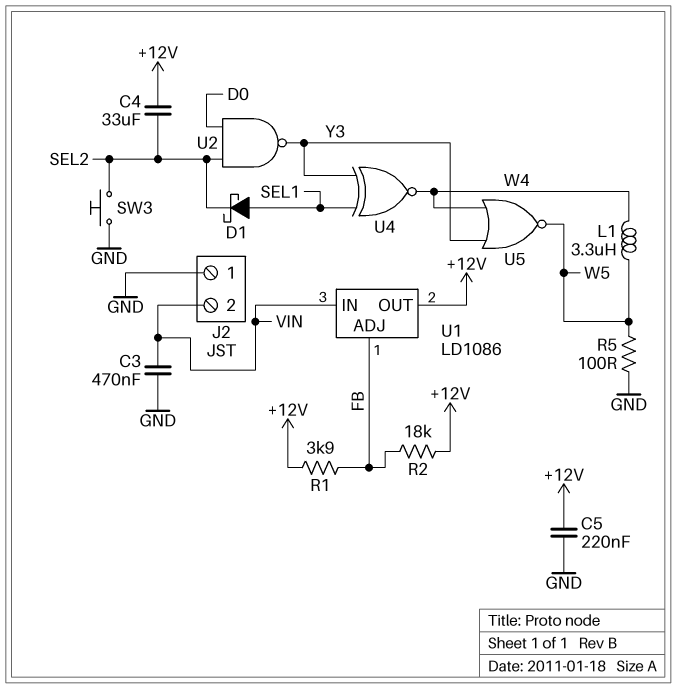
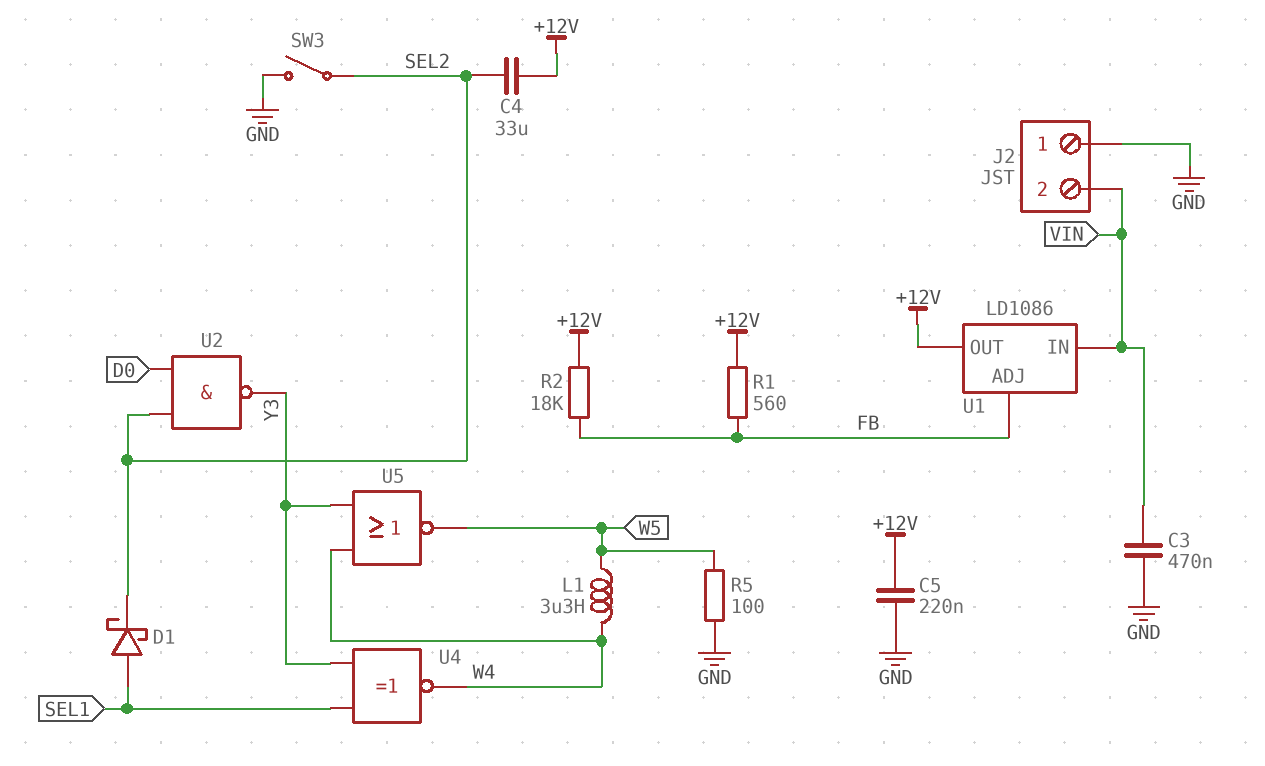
R1: 3.9k (+12V, FB) -> 560 (+12V, FB)
SW3: button (GND, SEL2) -> switch (GND, SEL2)

